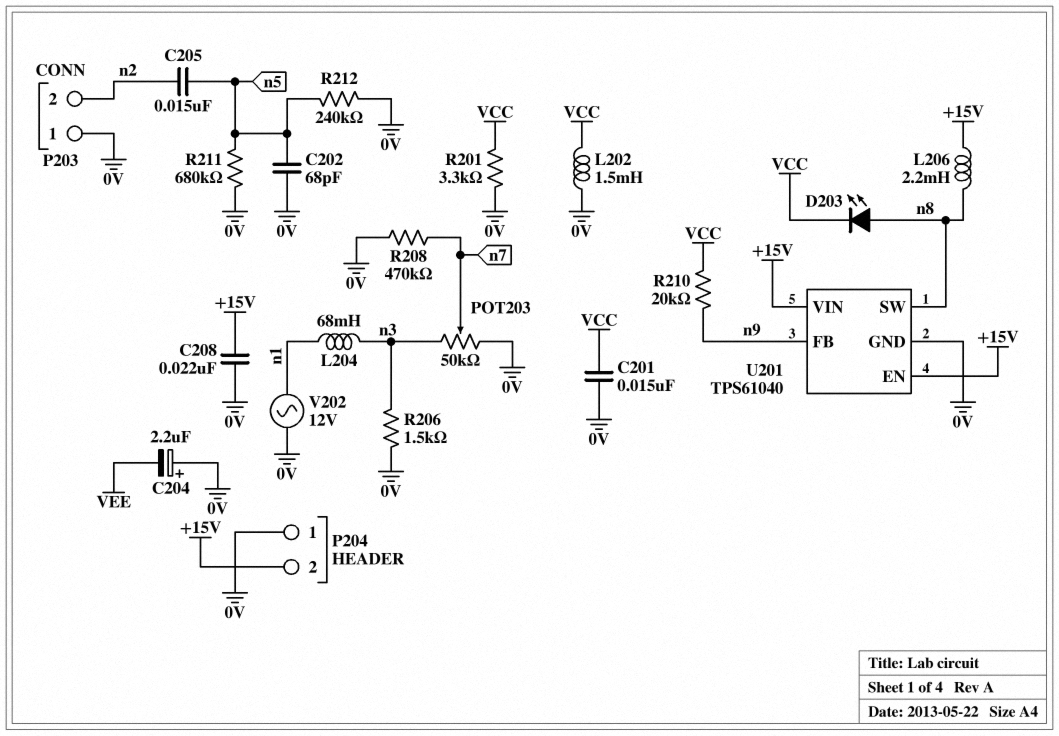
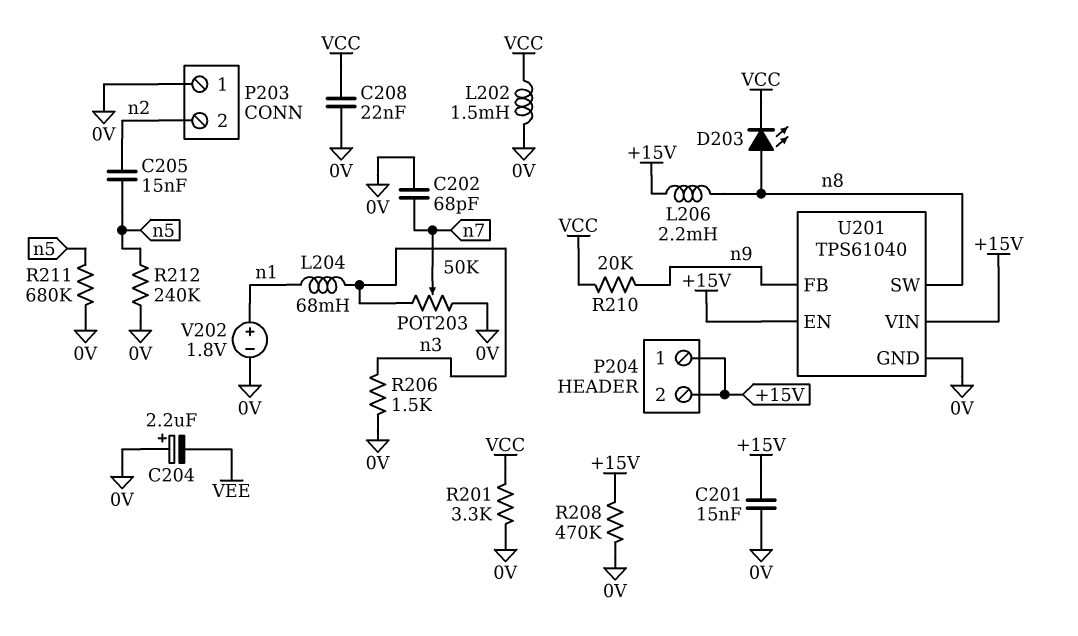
C201: 15nF (0V, VCC) -> 15nF (+15V, 0V)
C202: 68pF (0V, n5) -> 68pF (0V, n7)
C208: 22nF (+15V, 0V) -> 22nF (0V, VCC)
P204 pin 1: 0V -> +15V
R208: 470k (0V, n7) -> 470k (+15V, 0V)
V202: AC 12V (0V, n1) -> 1.8V (plus n1, minus 0V)

